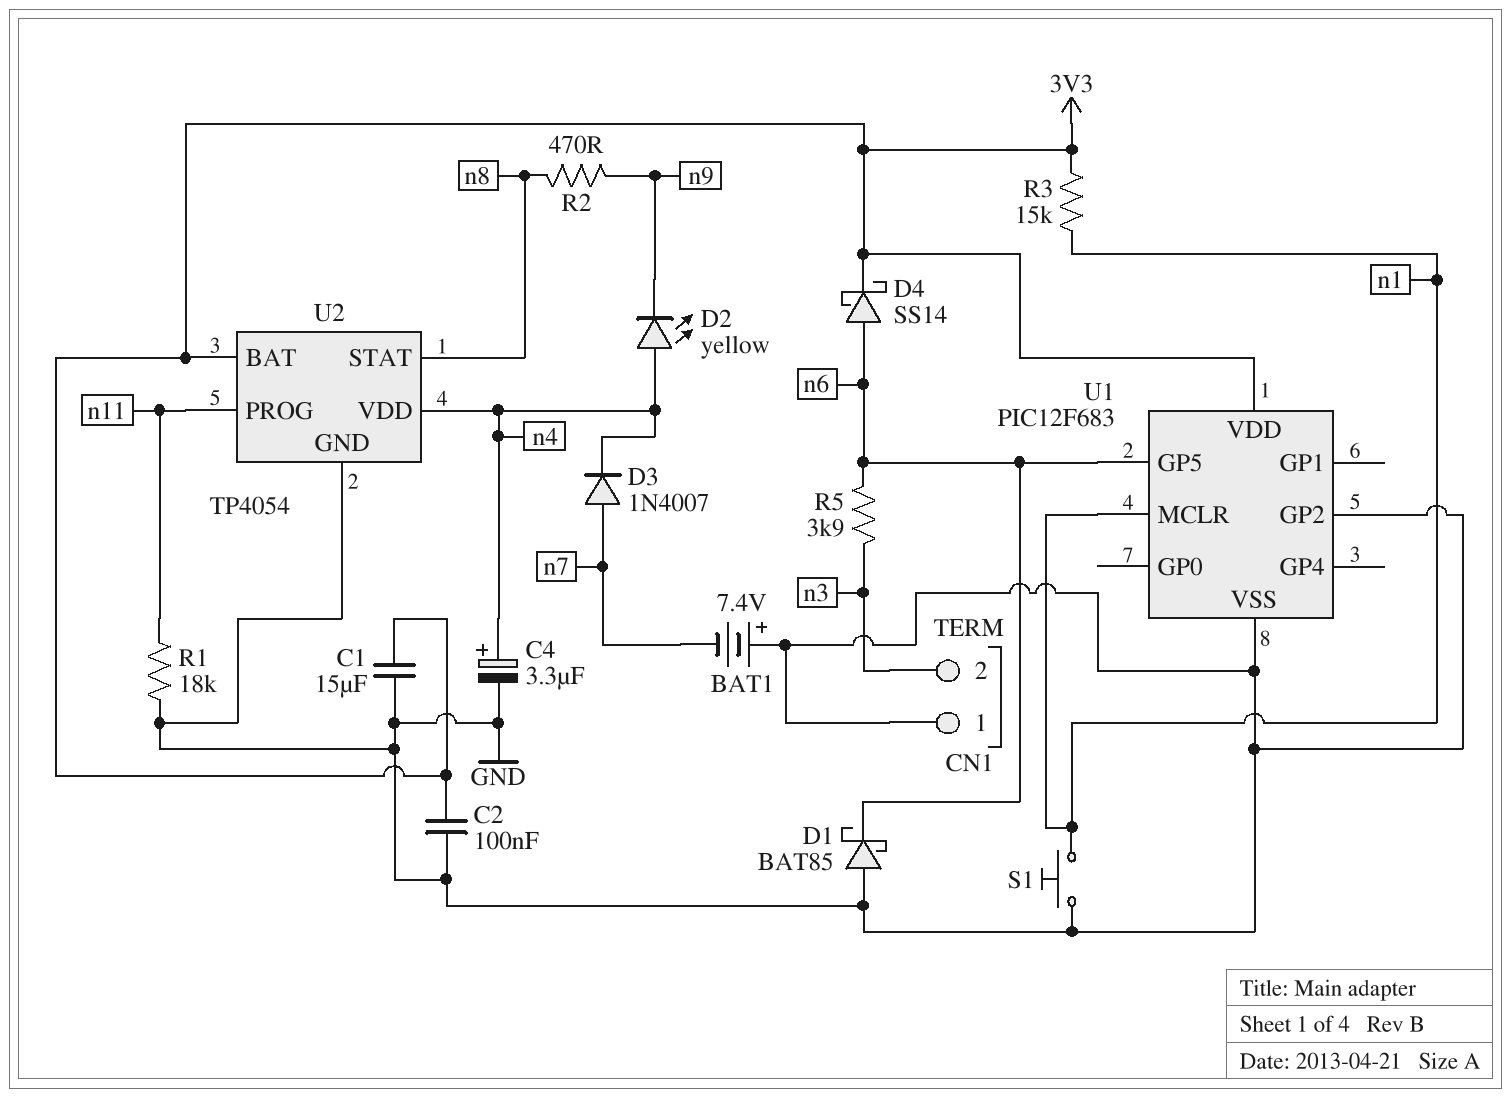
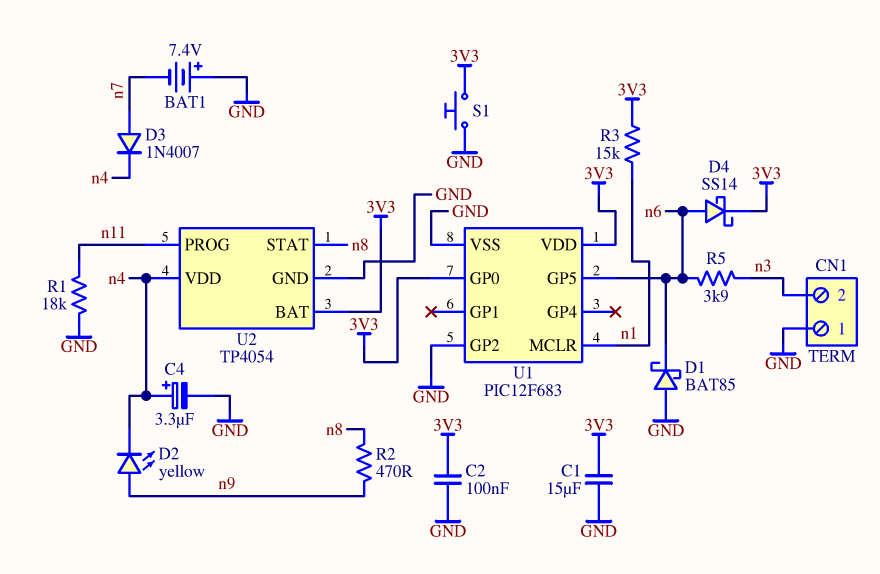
D2: LED yellow (A n4, K n9) -> LED yellow (A n9, K n4)
S1: button (GND, n1) -> button (3V3, GND)
U1 pin GP0: none -> 3V3

